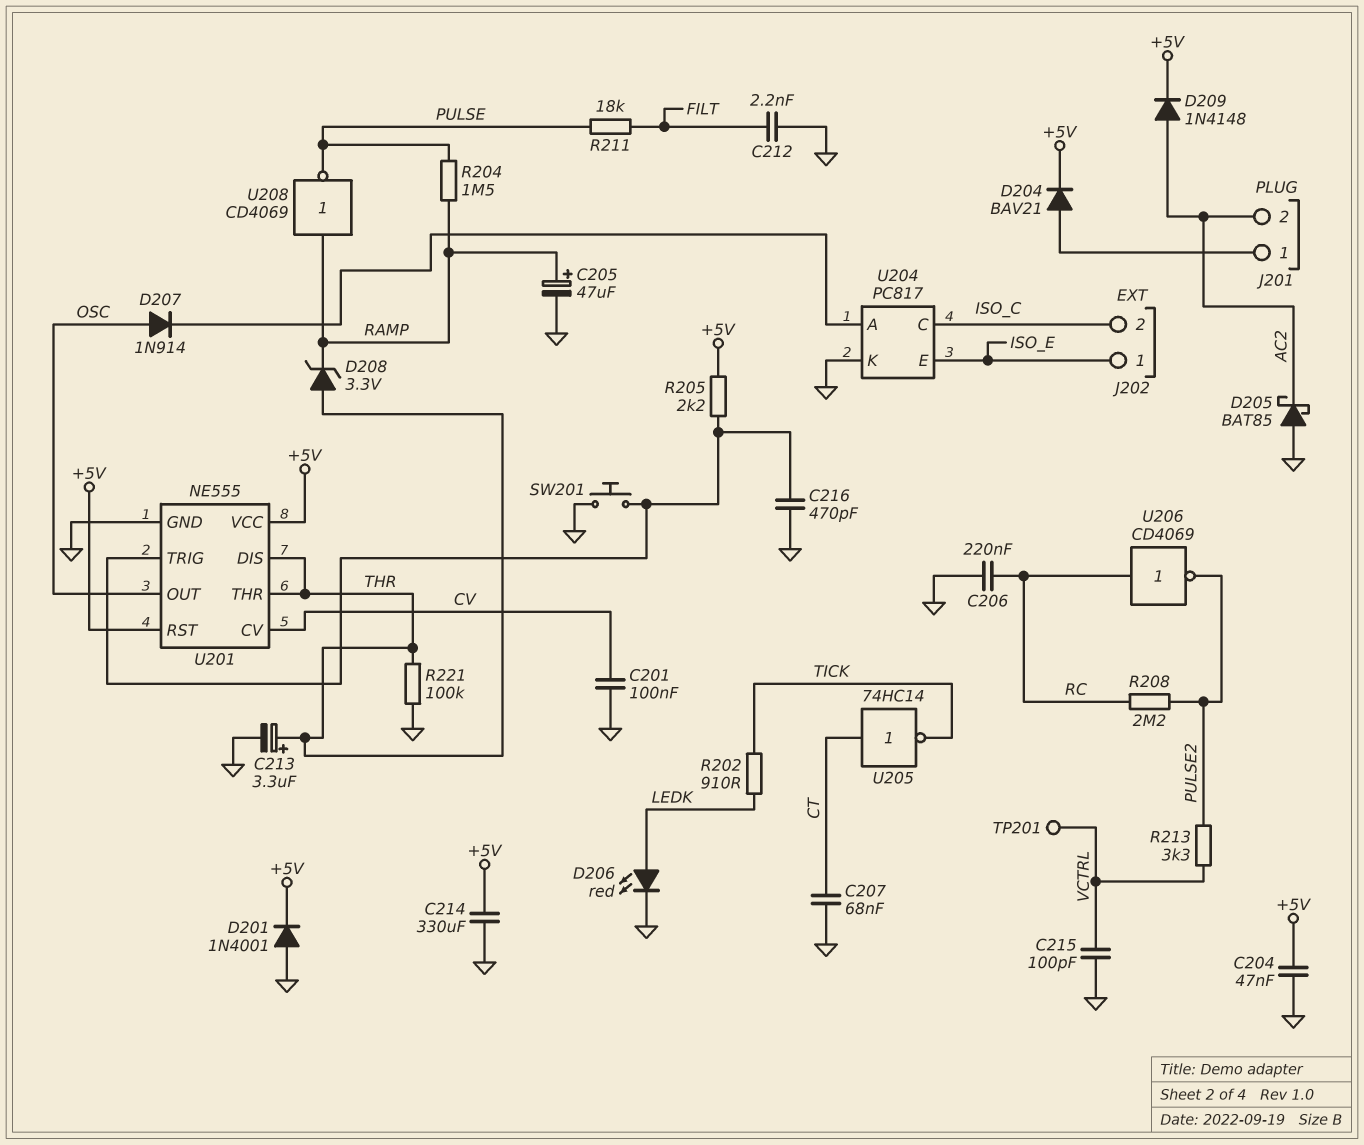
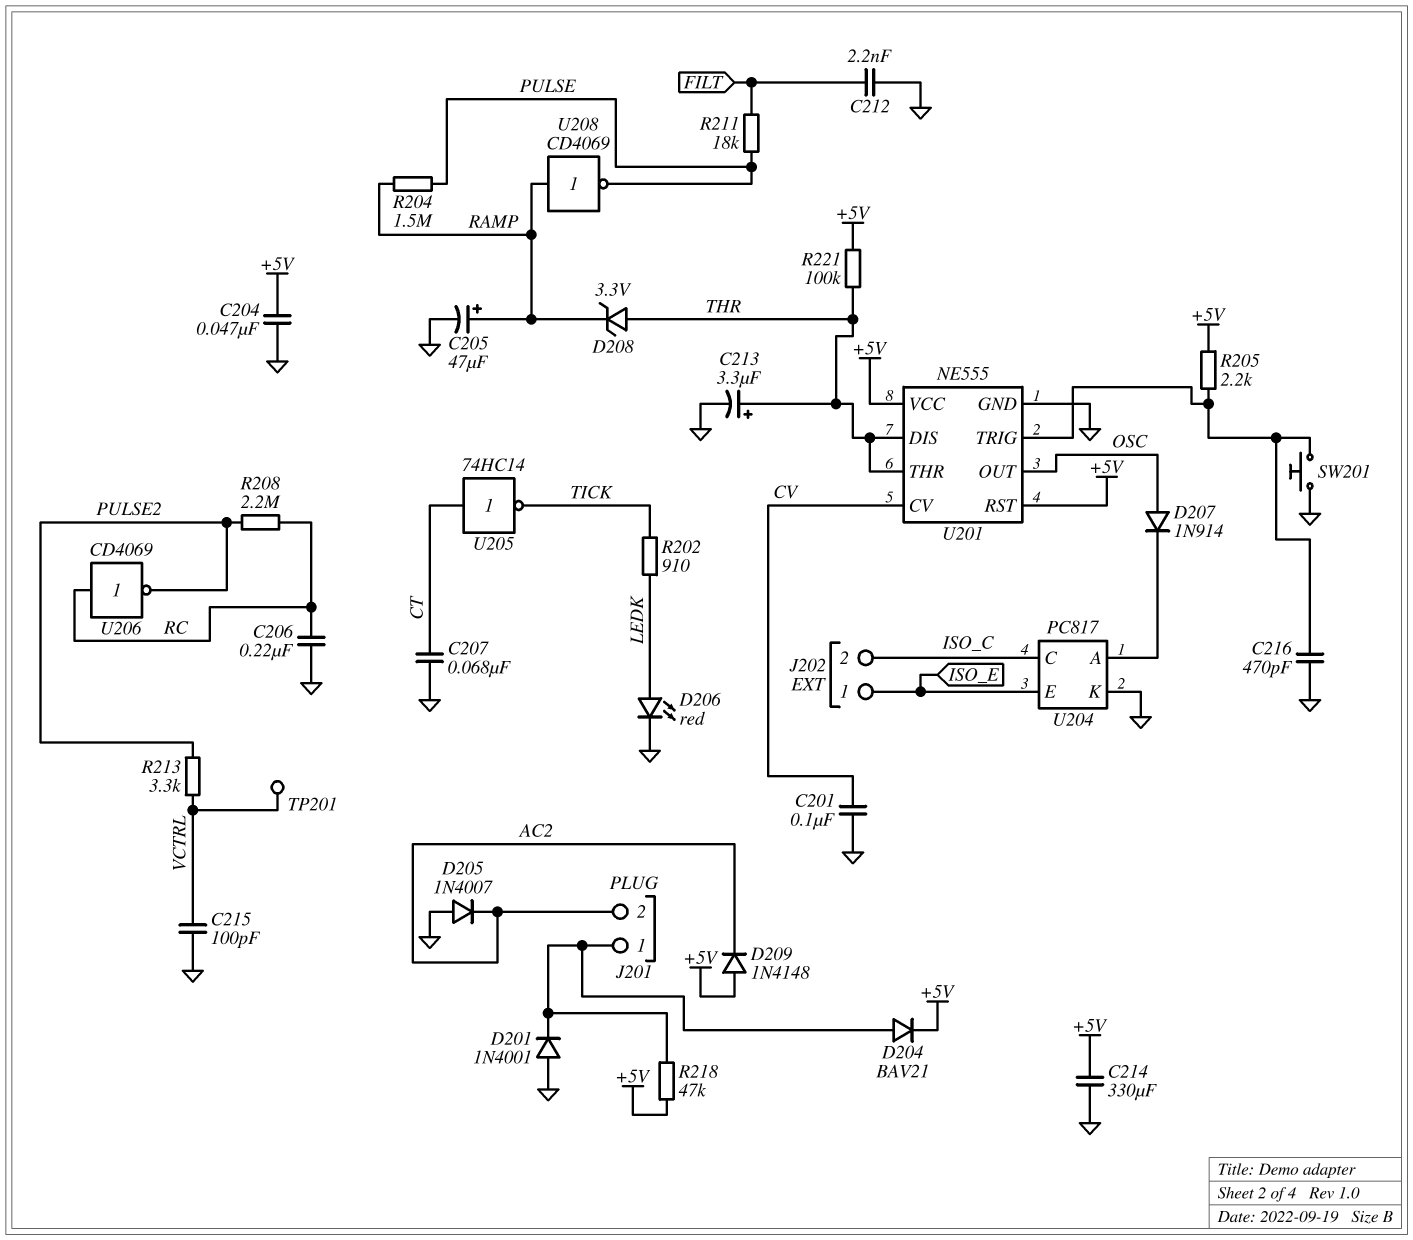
D201: diode 1N4001 (A GND, K +5V) -> diode 1N4001 (A GND, K J201/1)
D205: schottky BAT85 (A GND, K AC2) -> diode 1N4007 (A GND, K AC2)
D209: diode 1N4148 (A AC2, K +5V) -> diode 1N4148 (A +5V, K AC2)
R218: none -> 47k (+5V, J201/1)
R221: 100k (GND, THR) -> 100k (+5V, THR)

